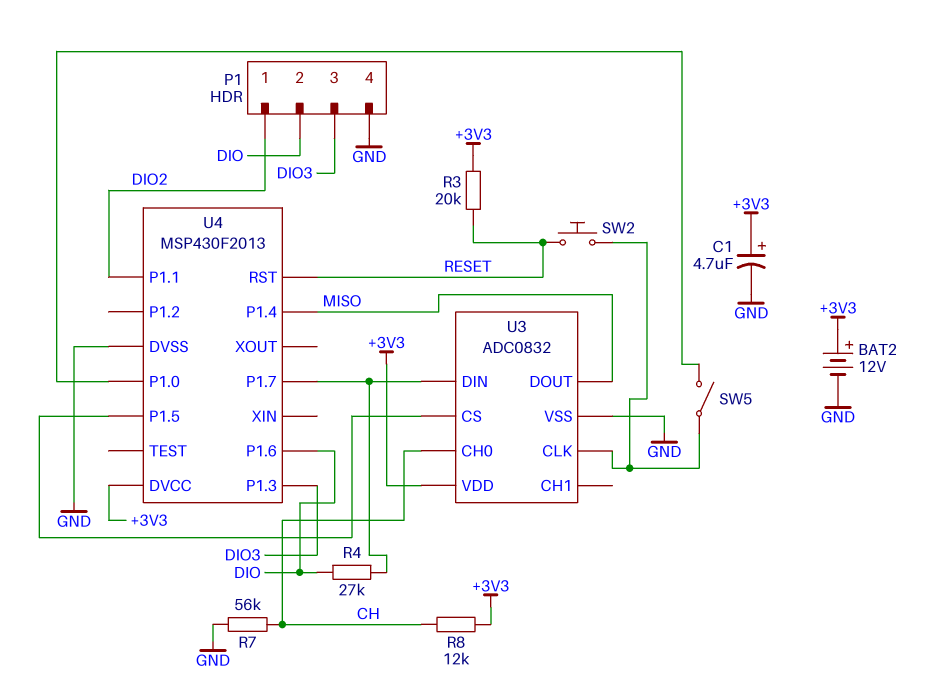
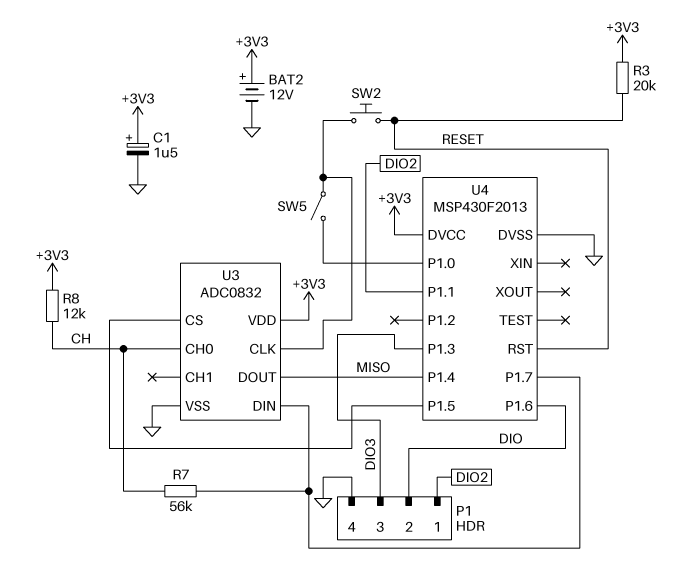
C1: 4.7uF (plus +3V3, minus GND) -> 1.5uF (plus +3V3, minus GND)
R4: 27k (DIO, U3/DIN) -> none
R7: 56k (CH, GND) -> 56k (CH, U3/DIN)

